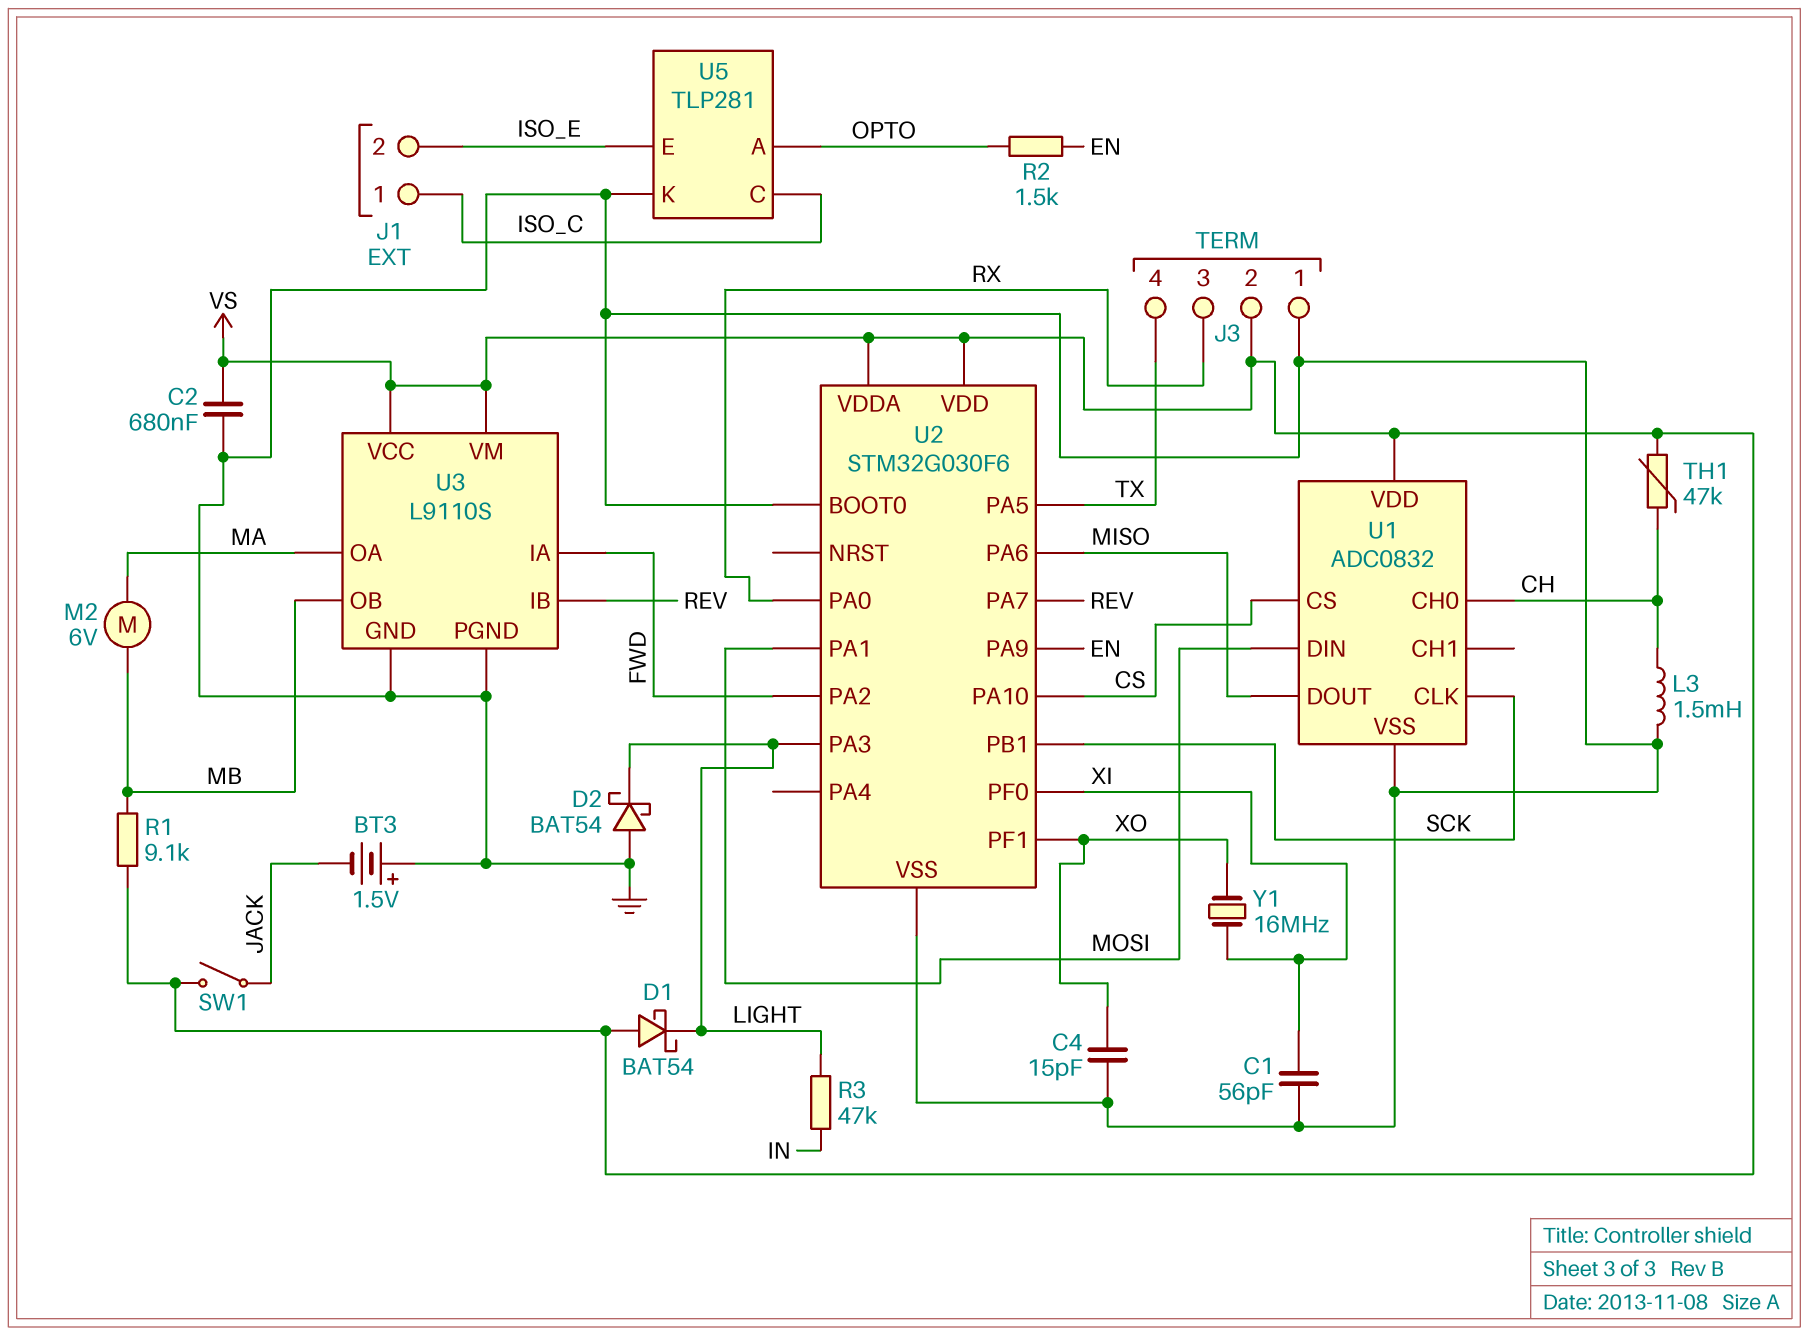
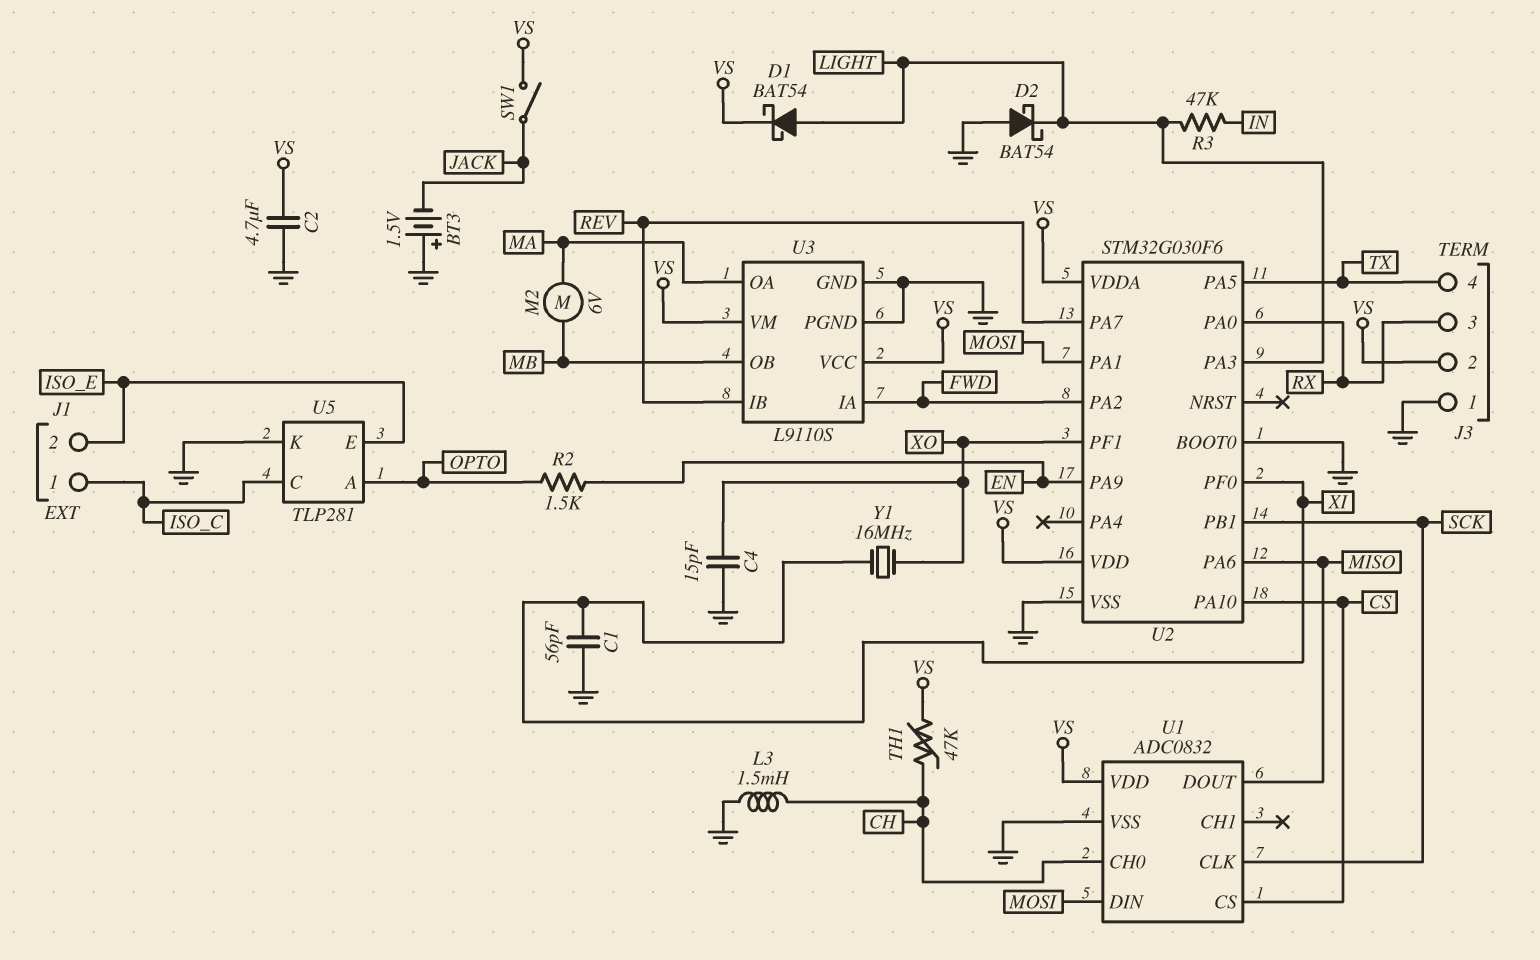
C2: 680nF (GND, VS) -> 4.7uF (GND, VS)
D1: schottky BAT54 (A VS, K LIGHT) -> schottky BAT54 (A LIGHT, K VS)
R1: 9.1k (MB, VS) -> none

